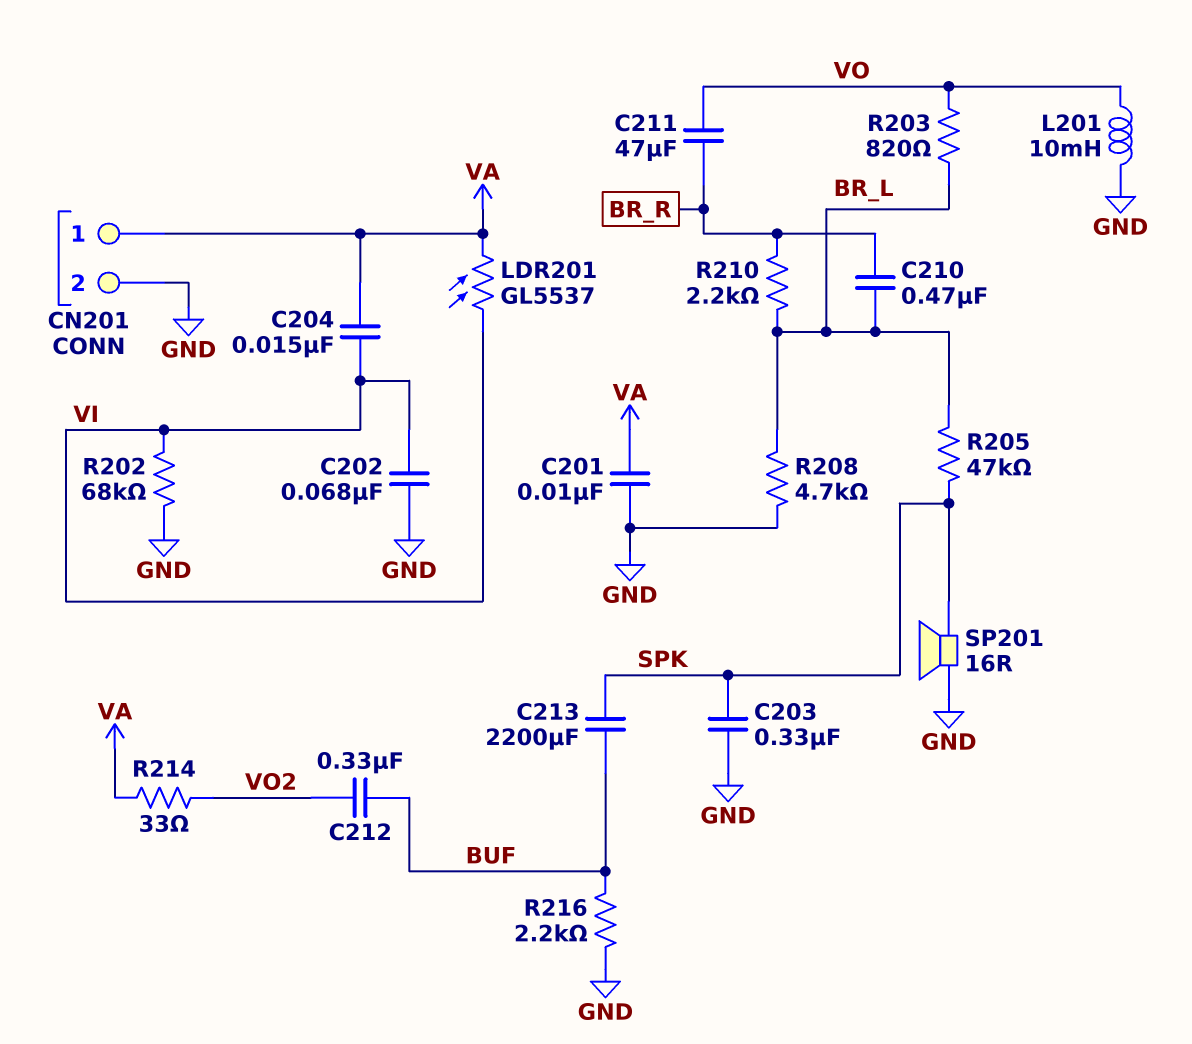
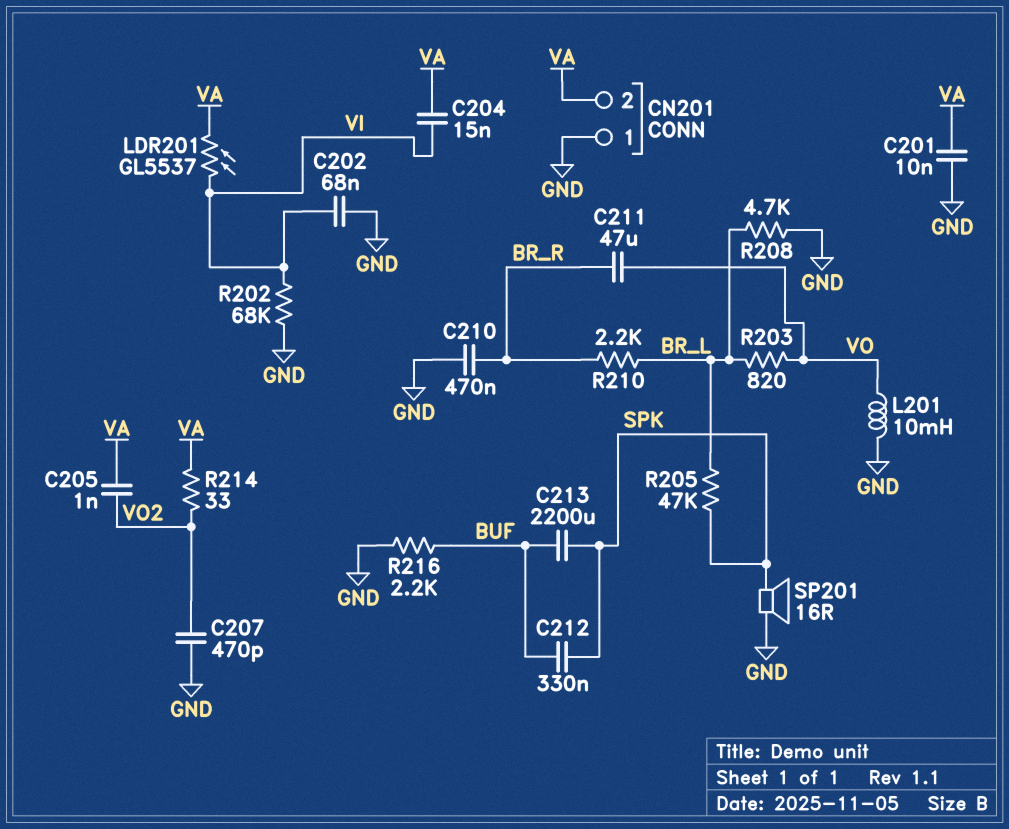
C203: 330nF (GND, SPK) -> none
C205: none -> 1nF (VA, VO2)
C207: none -> 470pF (GND, VO2)
C210: 470nF (BR_L, BR_R) -> 470nF (BR_R, GND)
C212: 330nF (BUF, VO2) -> 330nF (BUF, SPK)
CN201 pin 1: VA -> GND
CN201 pin 2: GND -> VA

